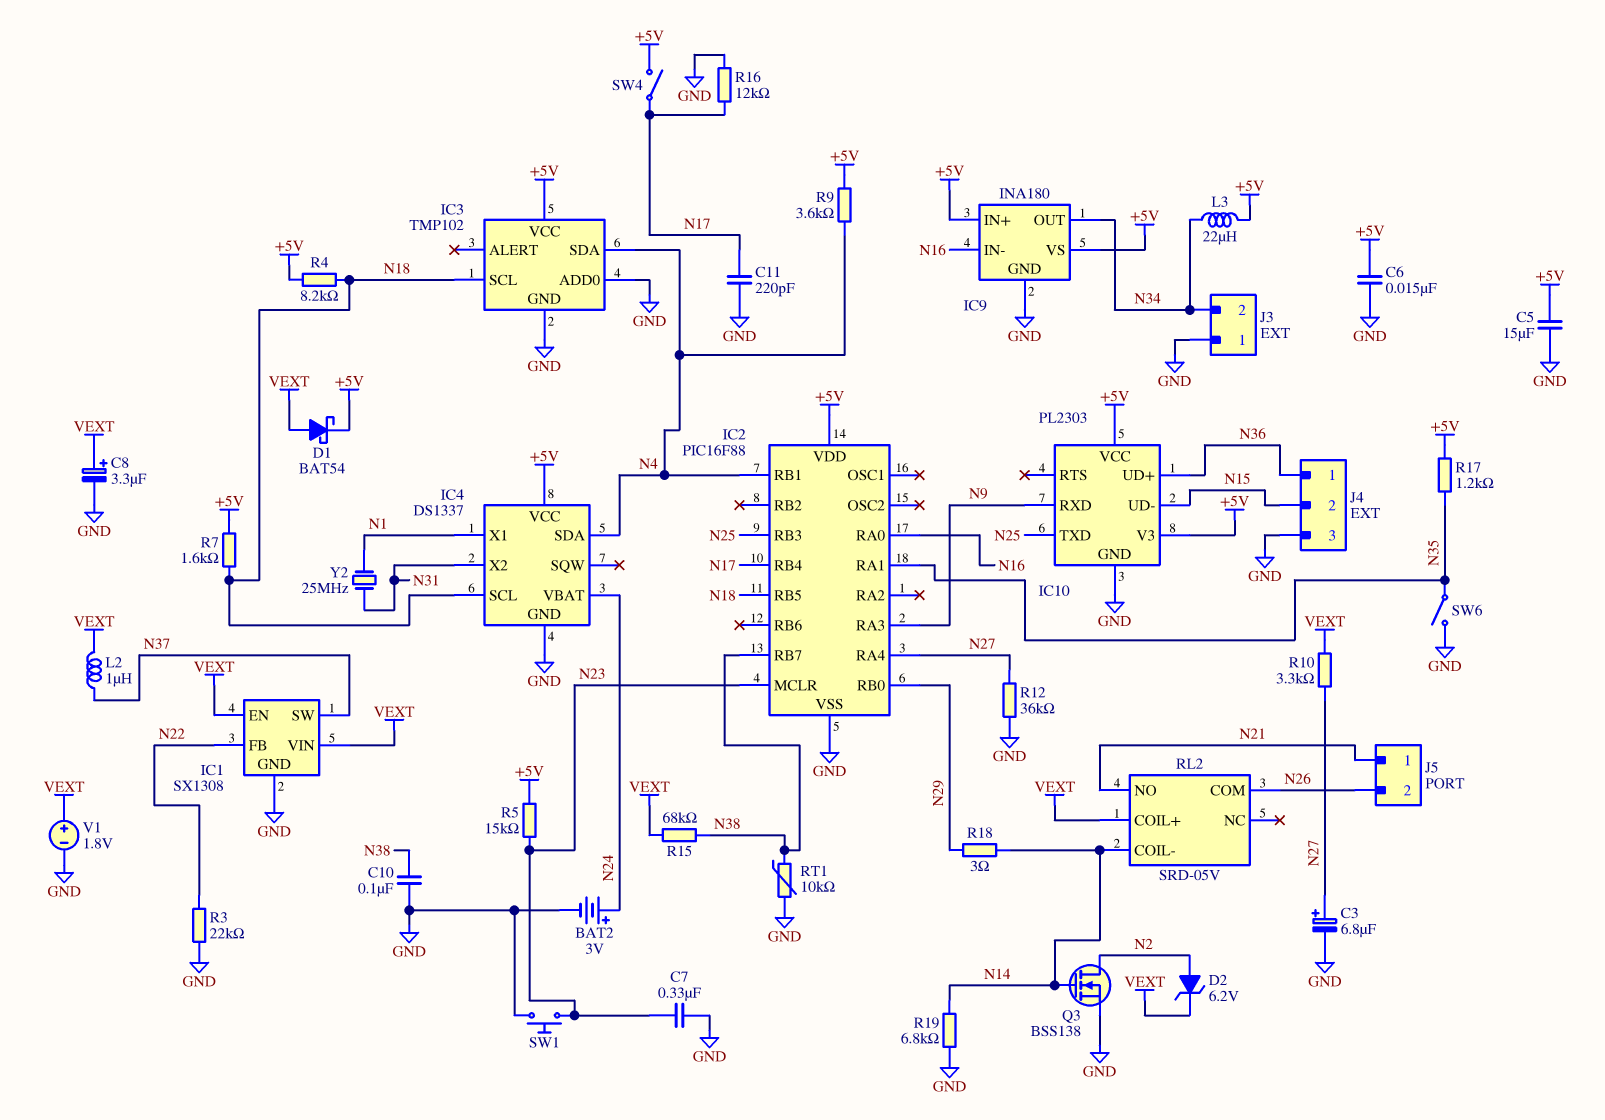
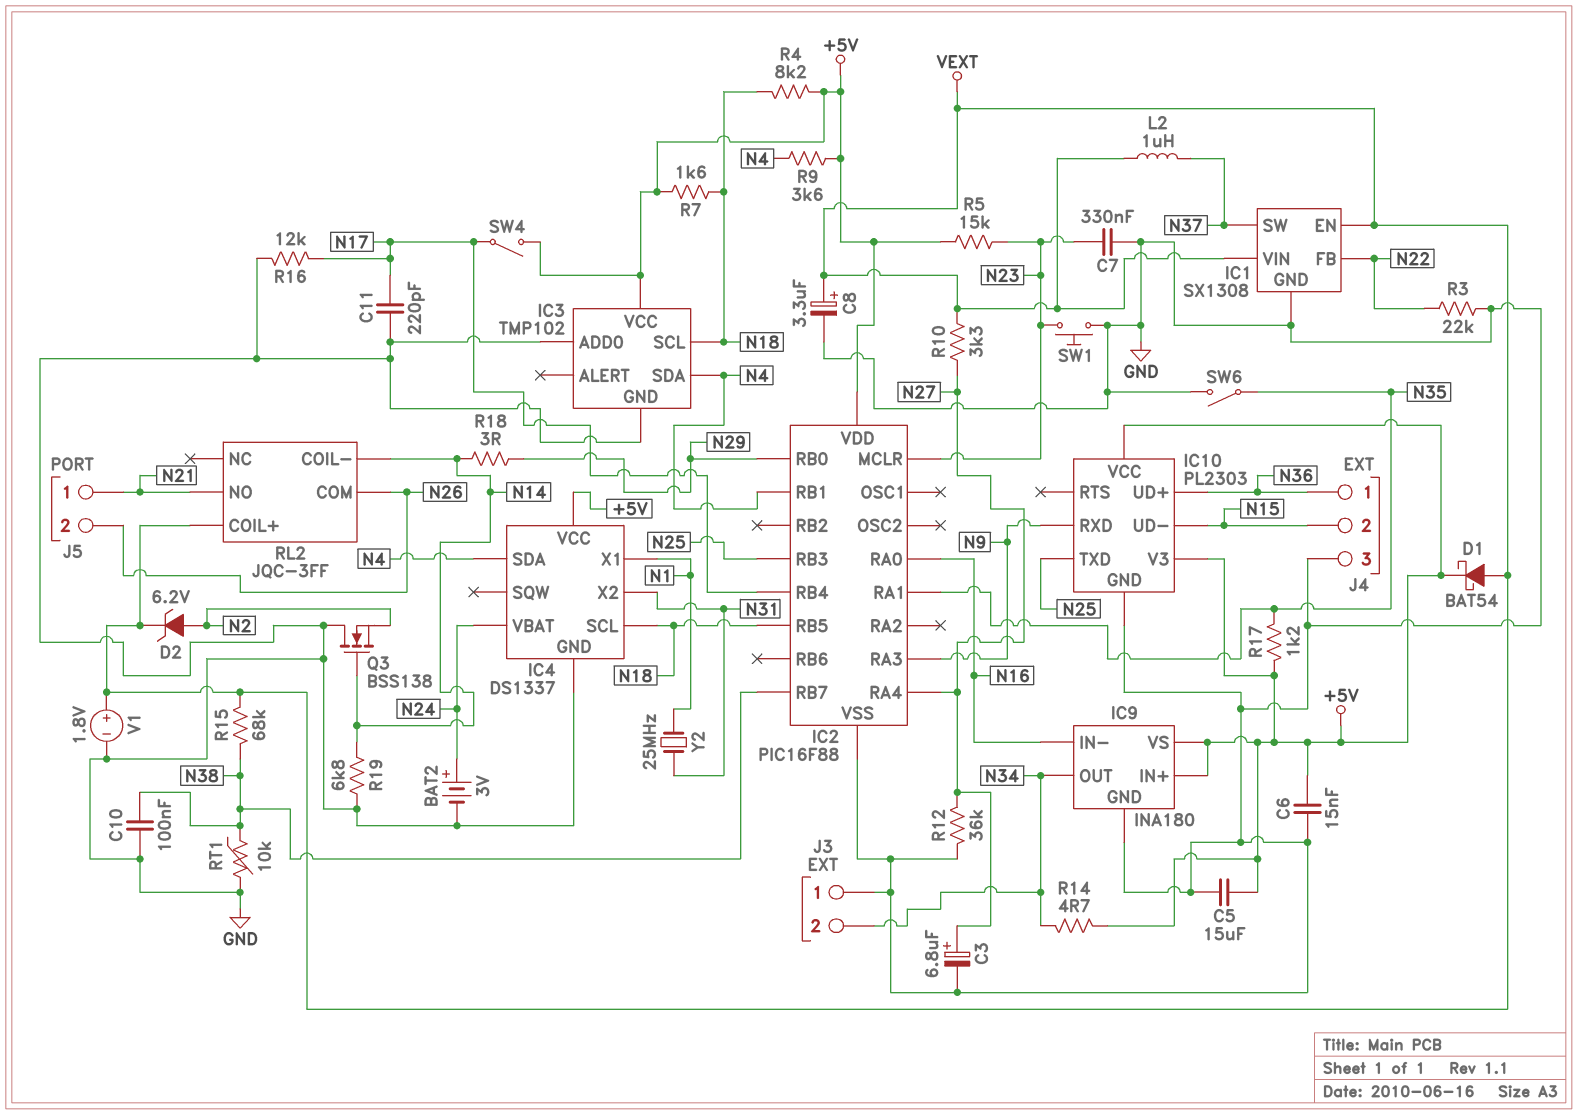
L3: 22uH (+5V, N34) -> none
Q3: NMOS BSS138 (G N14, D N2, S GND) -> NMOS BSS138 (G N14, D GND, S N2)
R14: none -> 4.7 (+5V, N34)
RL2: SRD-05V -> JQC-3FF

